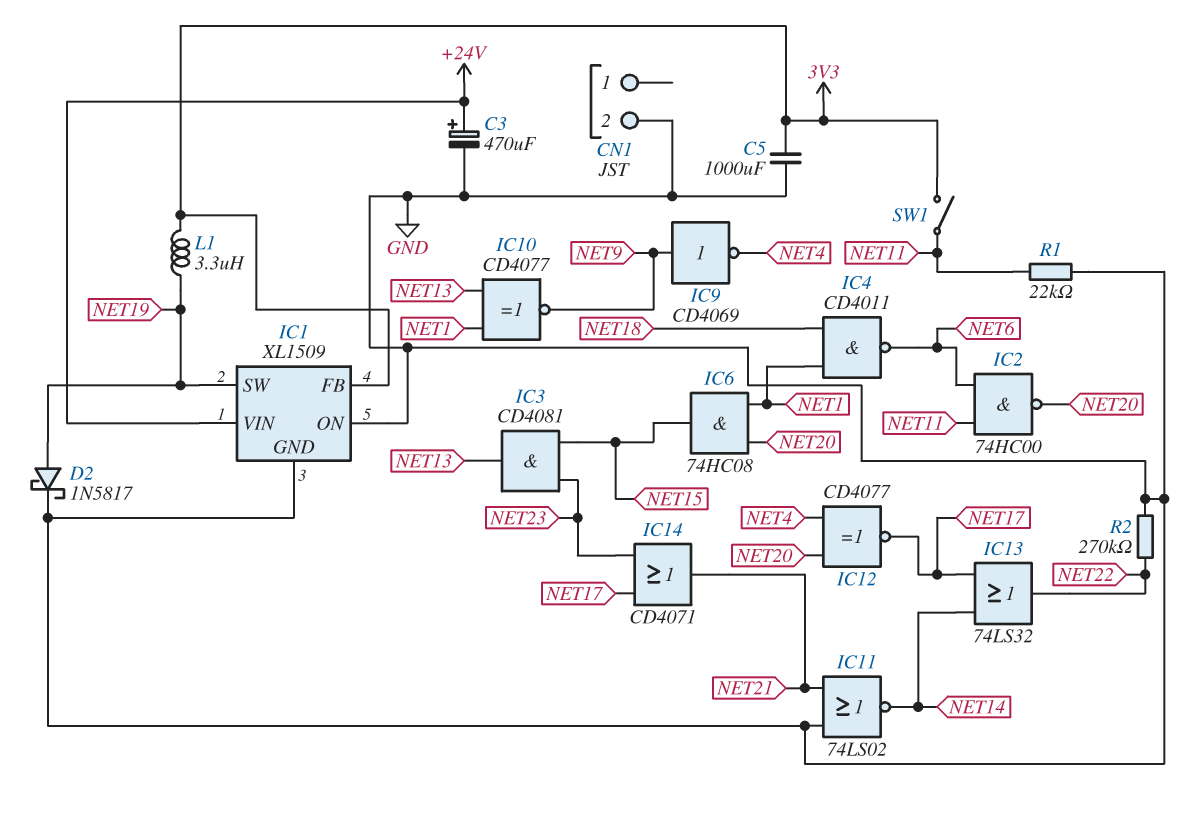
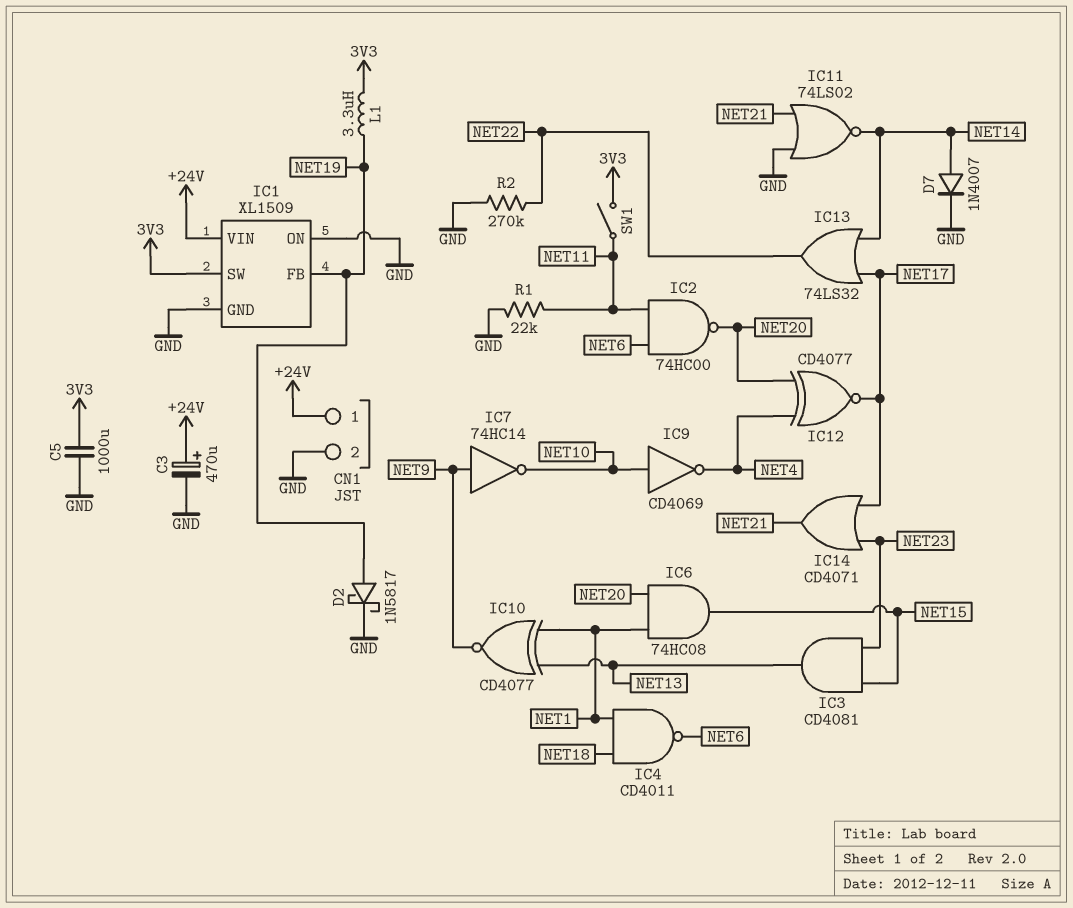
CN1 pin 1: none -> +24V
D7: none -> diode 1N4007 (A NET14, K GND)
IC1 pin FB: 3V3 -> NET19
IC1 pin SW: NET19 -> 3V3
IC7: none -> NOT 74HC14 (in NET9, out NET10)
IC9: NOT CD4069 (in NET9, out NET4) -> NOT CD4069 (in NET10, out NET4)

